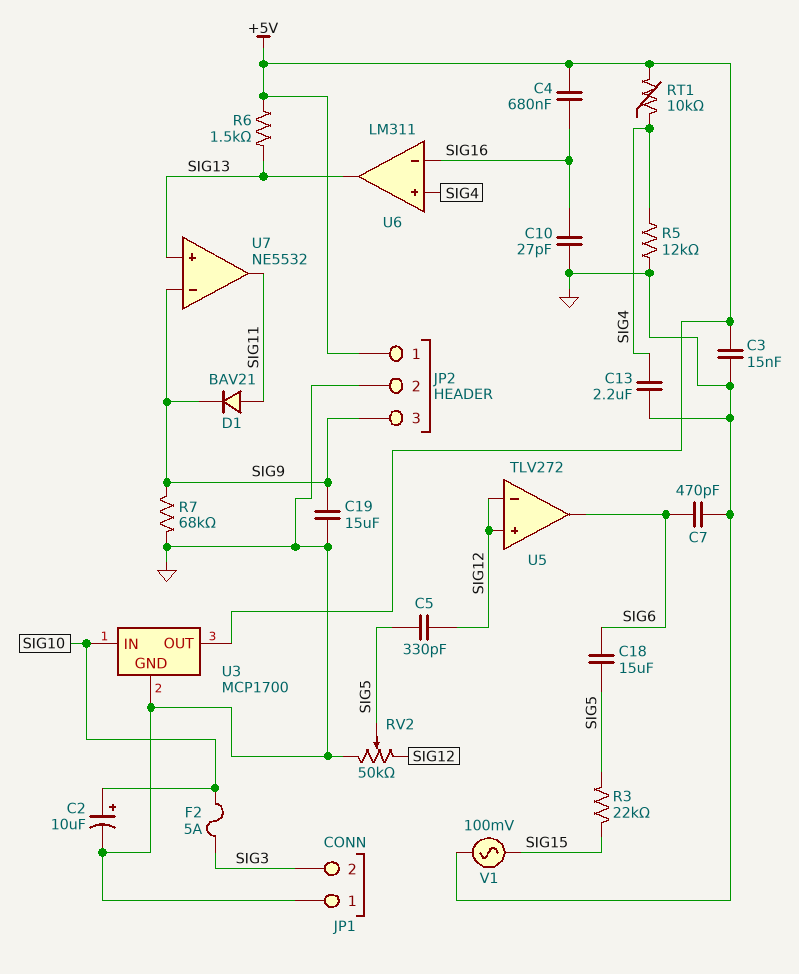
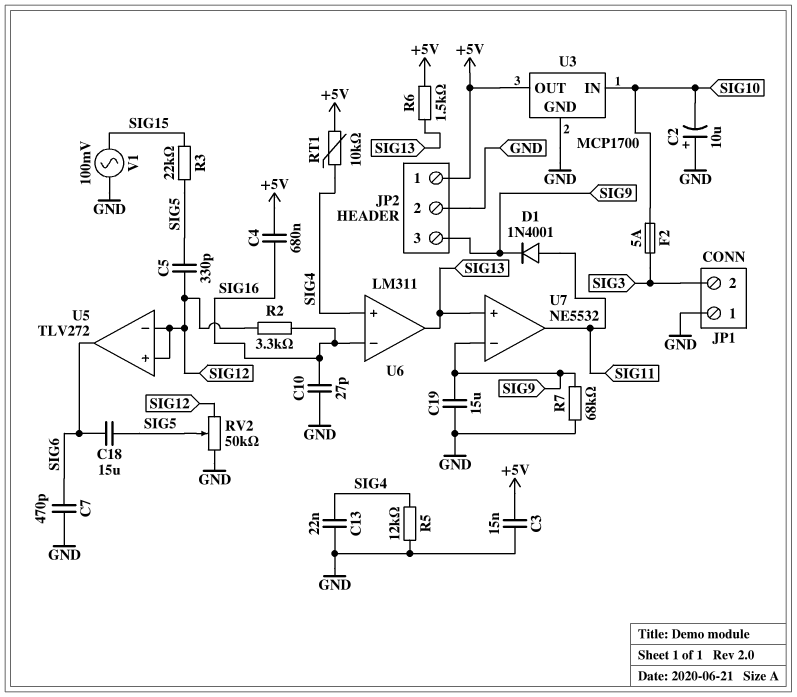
C2: 10uF (plus SIG10, minus GND) -> 10uF (plus GND, minus SIG10)
C13: 2.2uF (GND, SIG4) -> 22nF (GND, SIG4)
D1: diode BAV21 (A SIG11, K SIG9) -> diode 1N4001 (A SIG11, K SIG9)
R2: none -> 3.3k (SIG12, SIG16)

